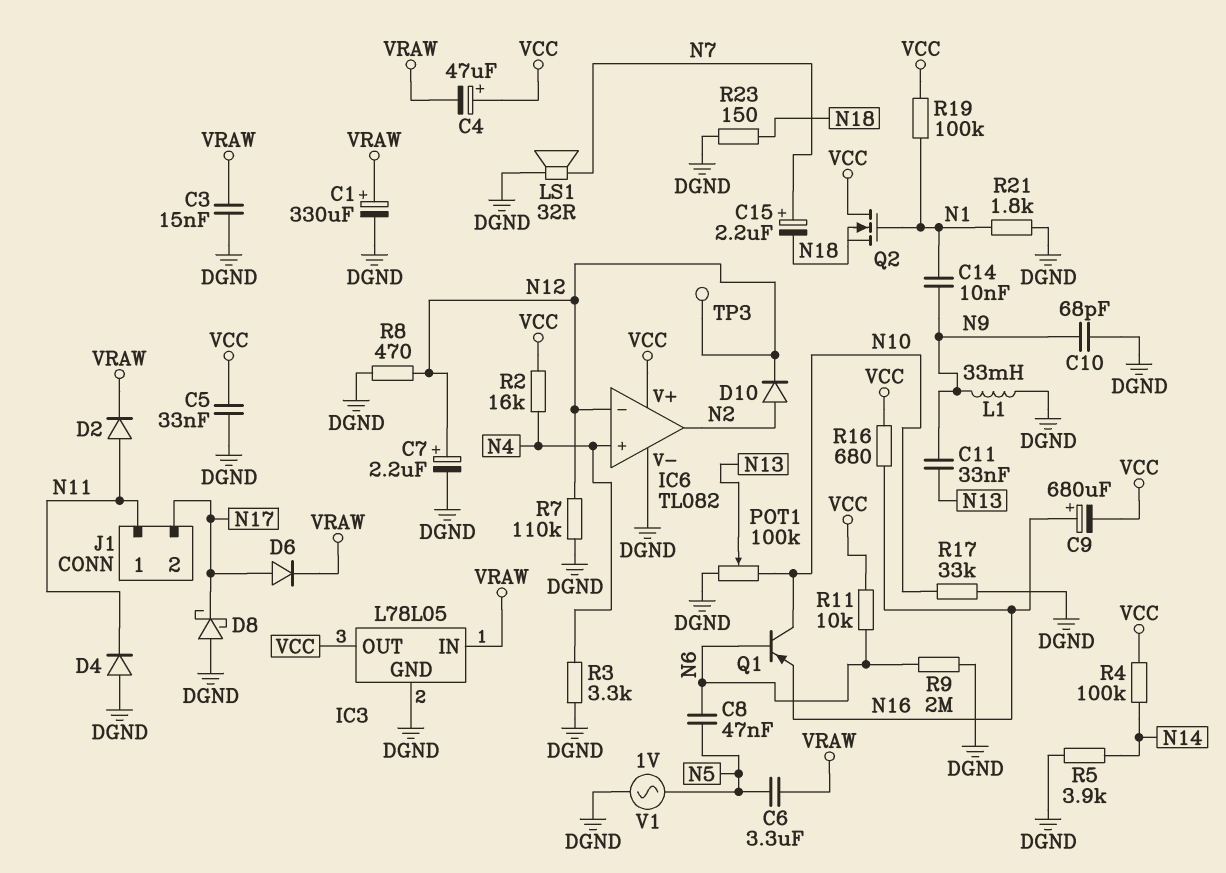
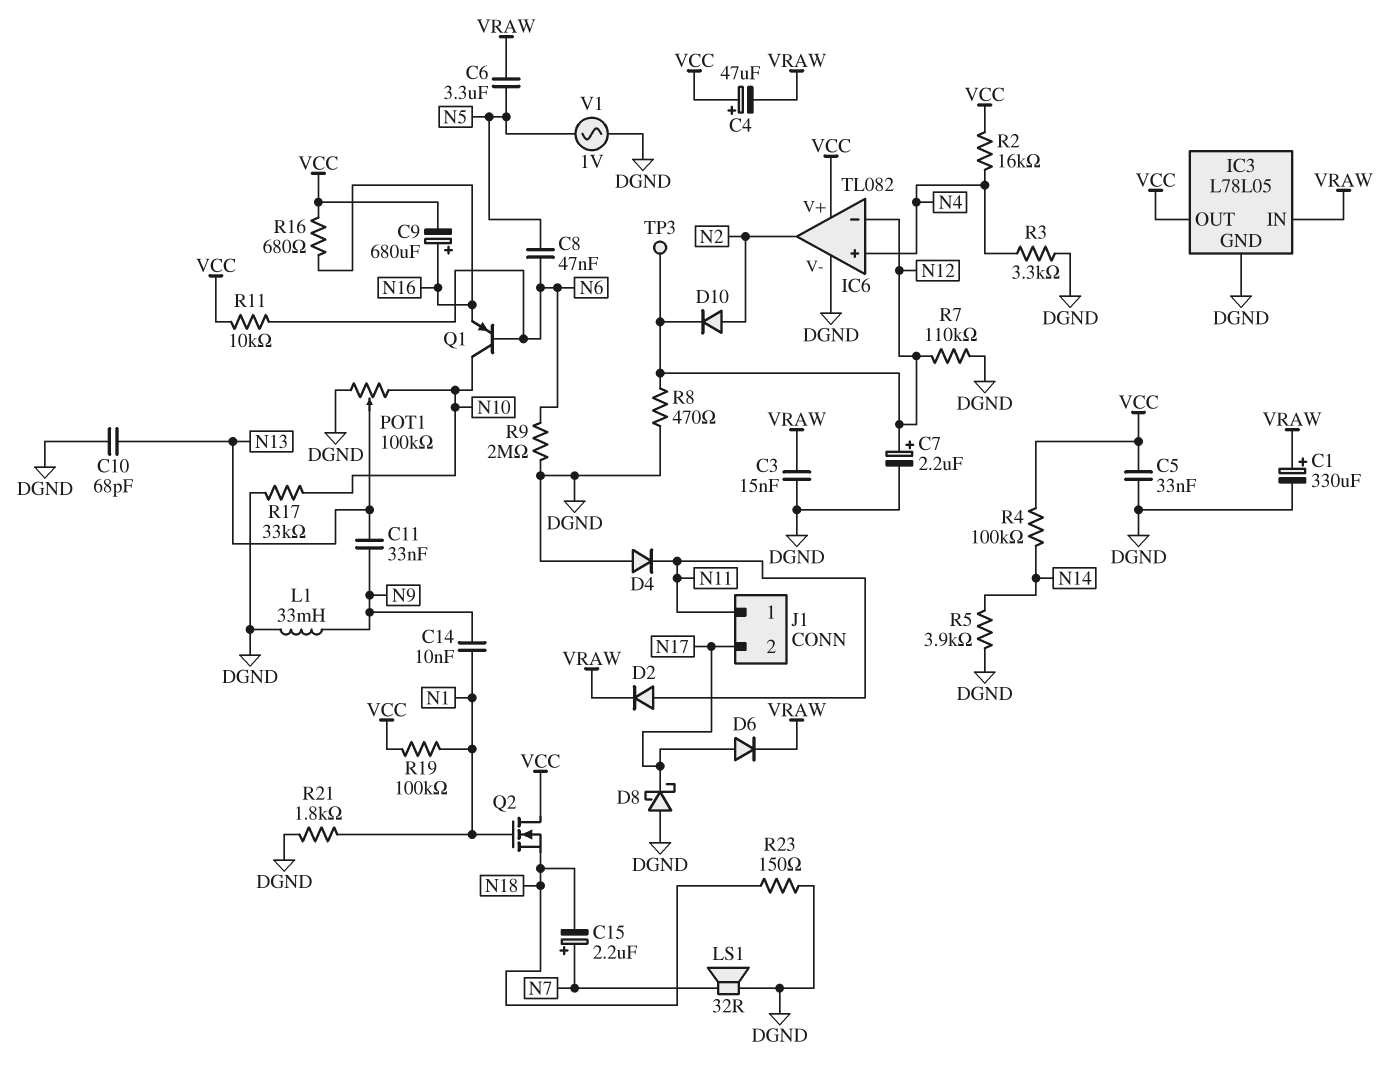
C10: 68pF (DGND, N9) -> 68pF (DGND, N13)

